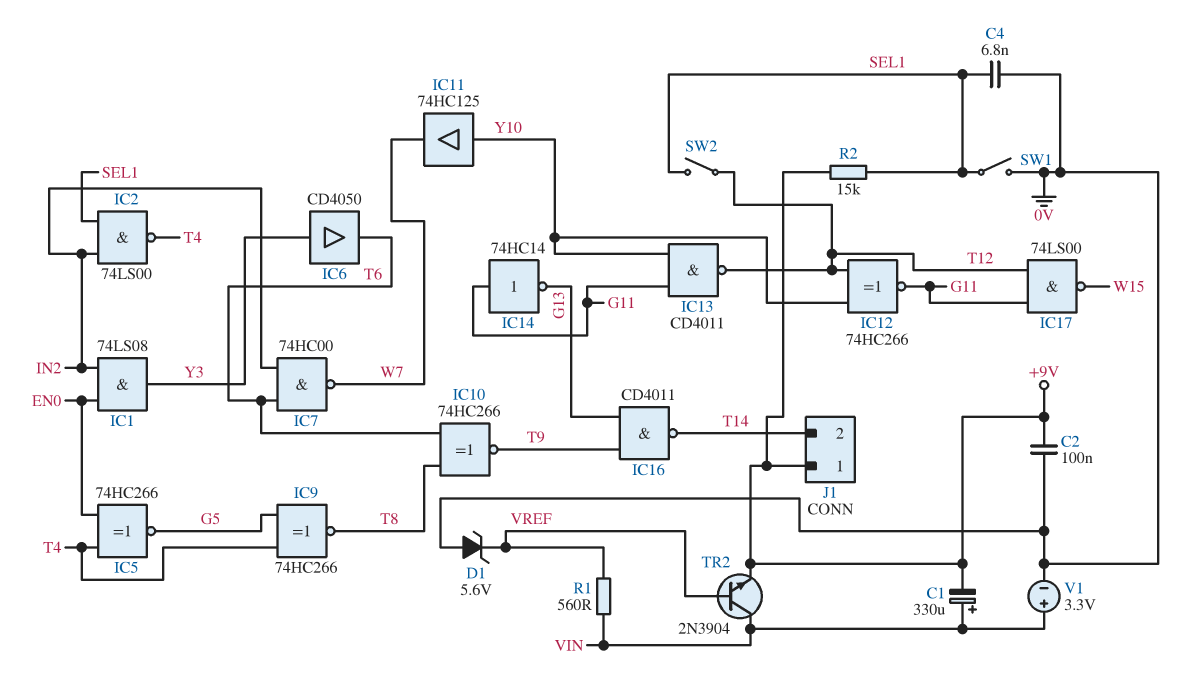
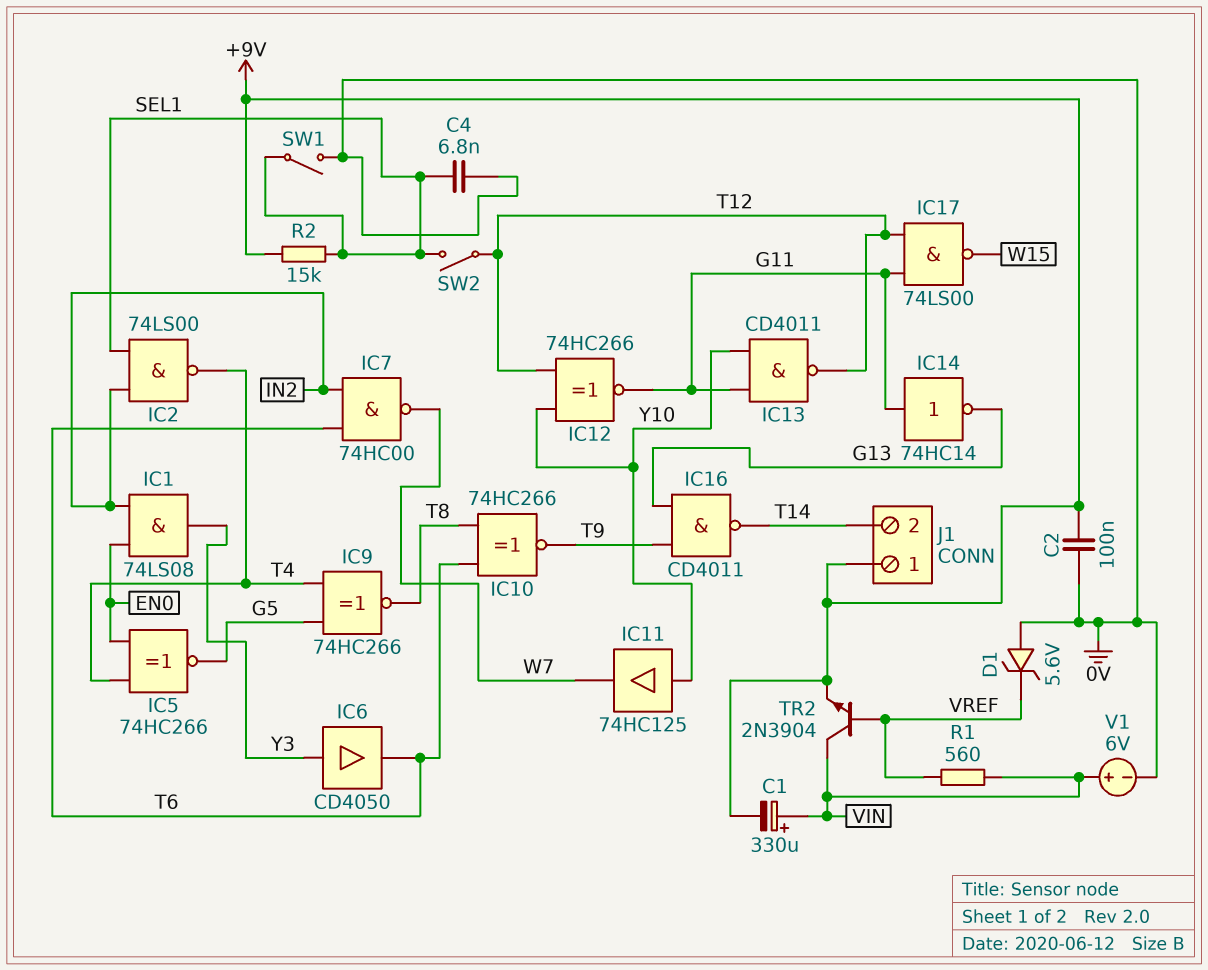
V1: 3.3V (plus VIN, minus 0V) -> 6V (plus VIN, minus 0V)

